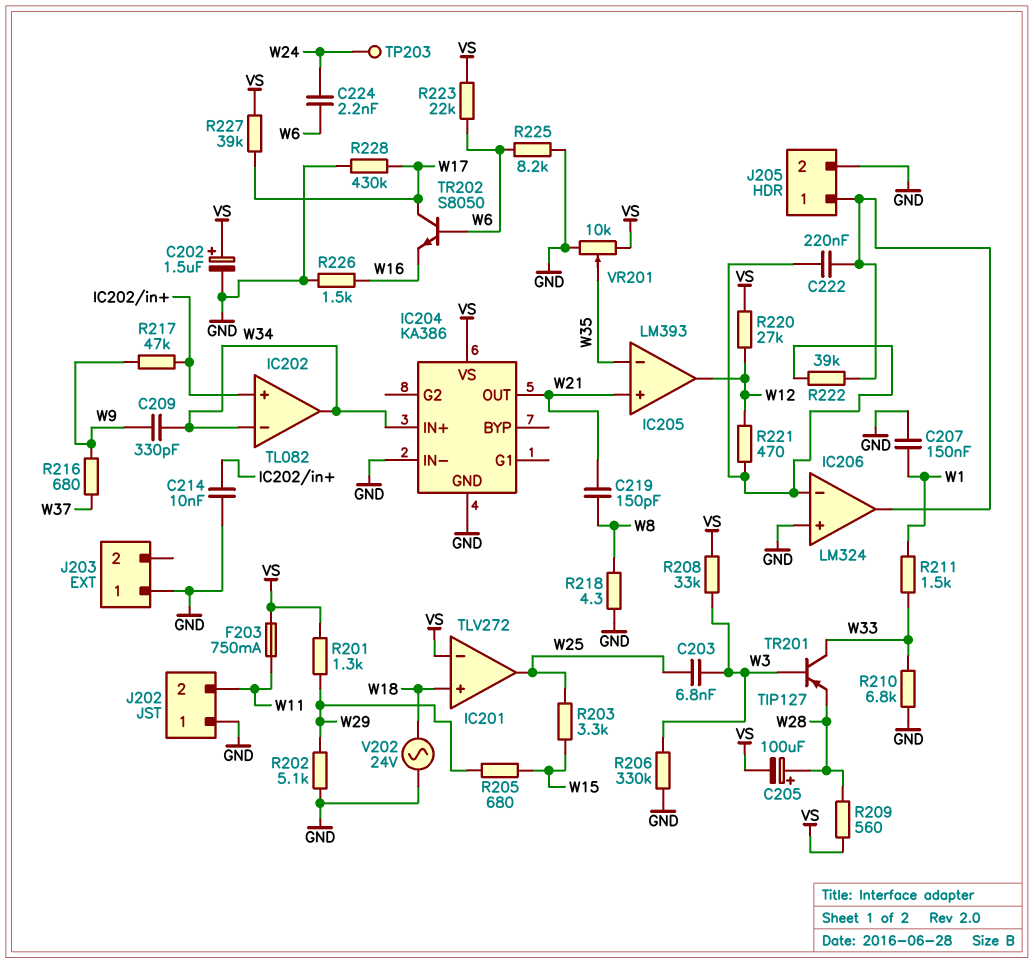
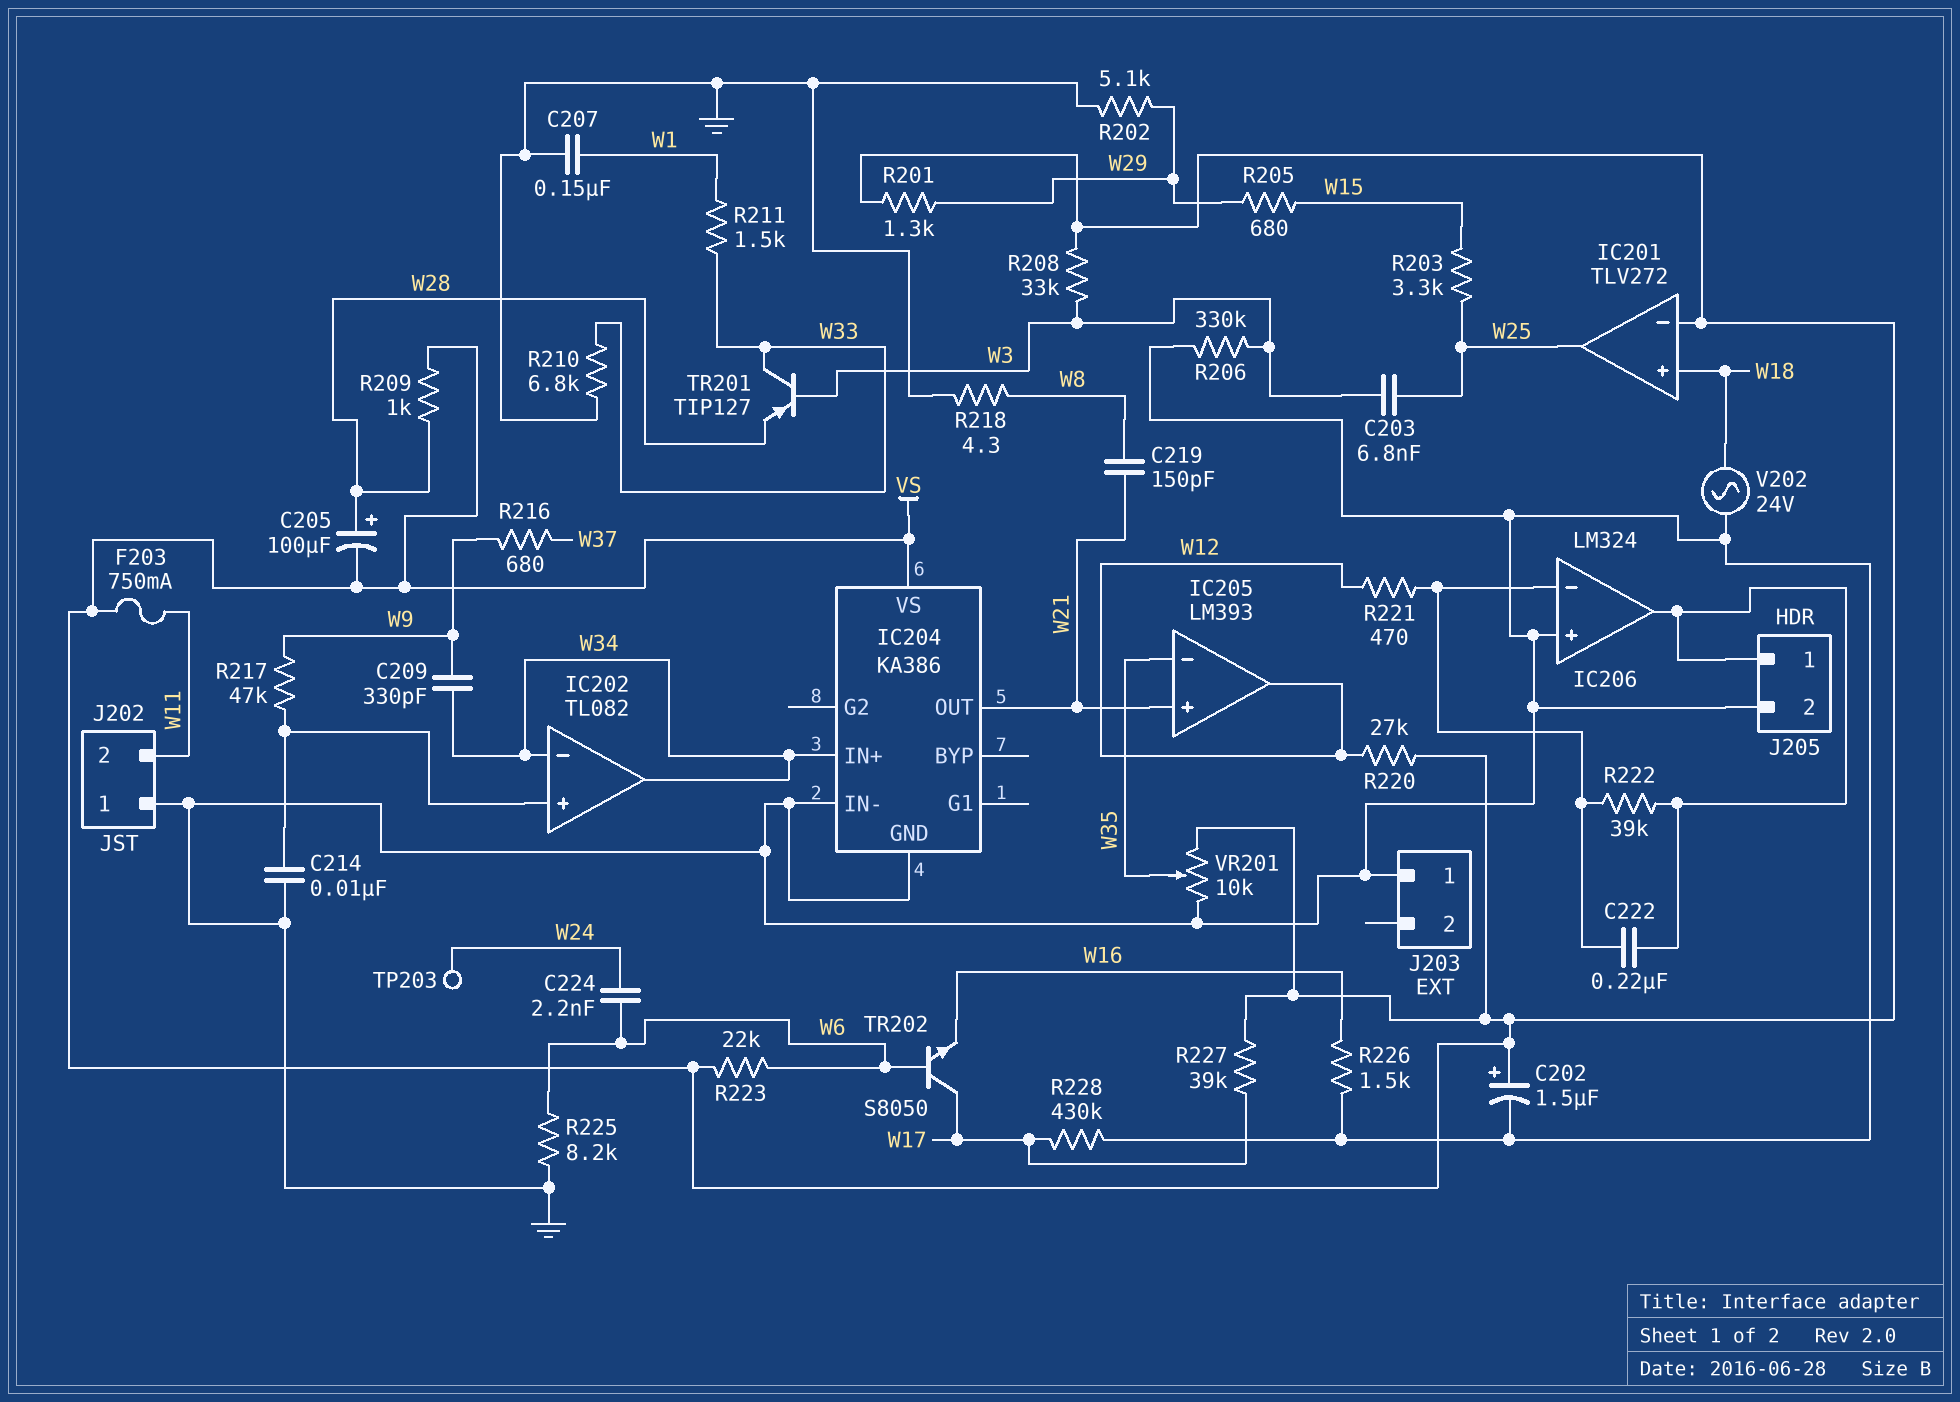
R209: 560 (VS, W28) -> 1k (VS, W28)

